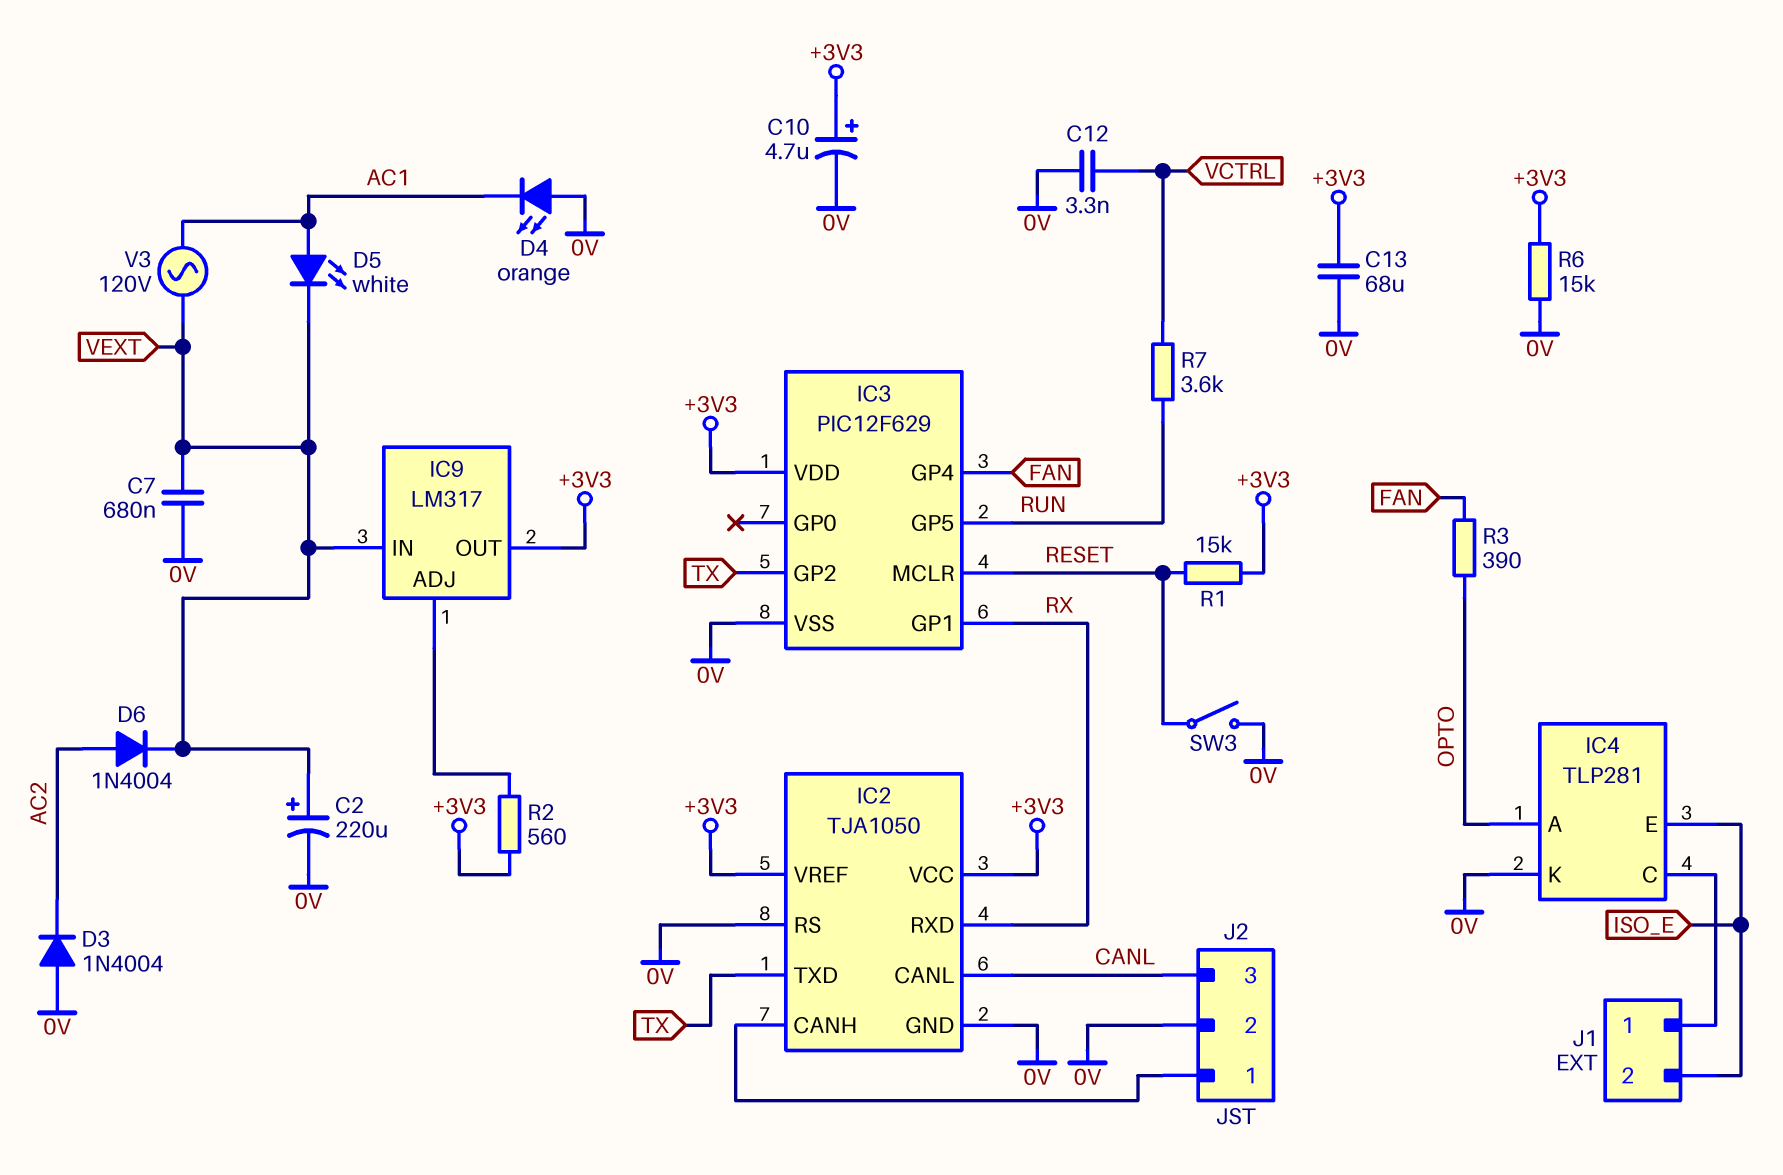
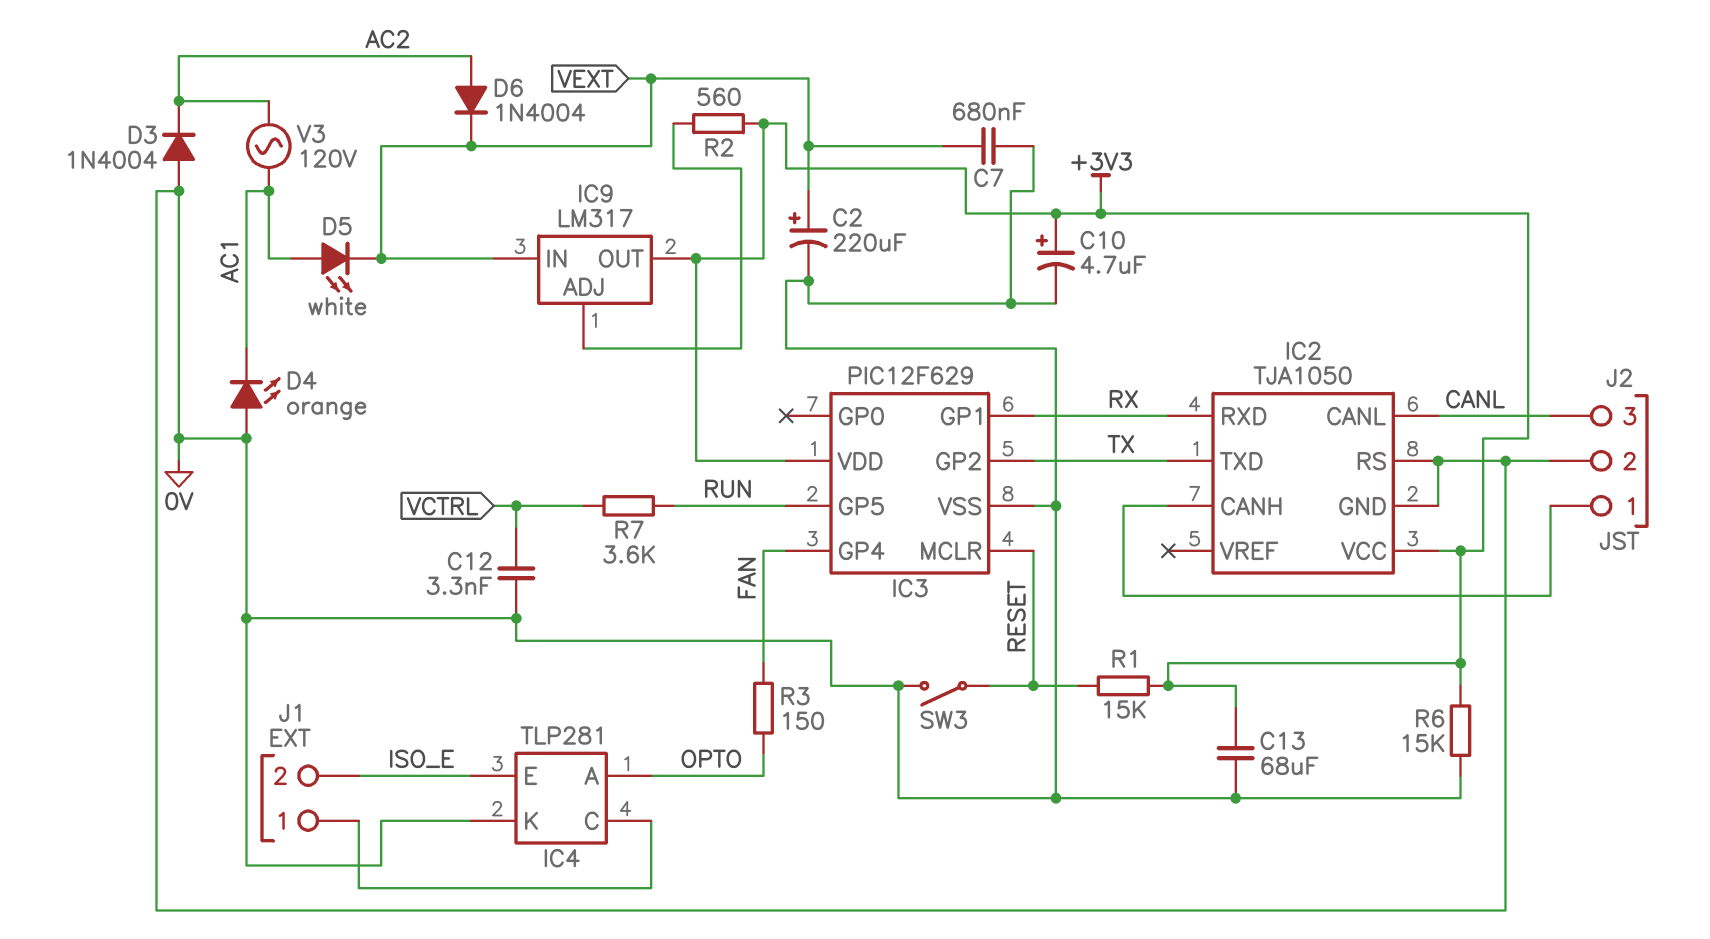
IC2 pin VREF: +3V3 -> none
R3: 390 (FAN, OPTO) -> 150 (FAN, OPTO)
V3: AC 120V (AC1, VEXT) -> AC 120V (AC1, AC2)

